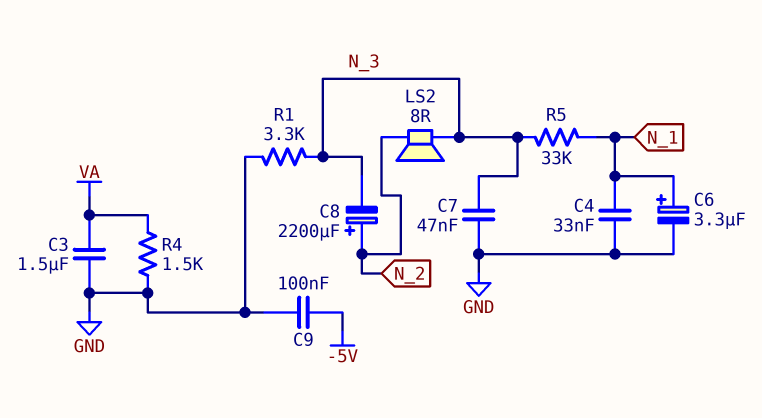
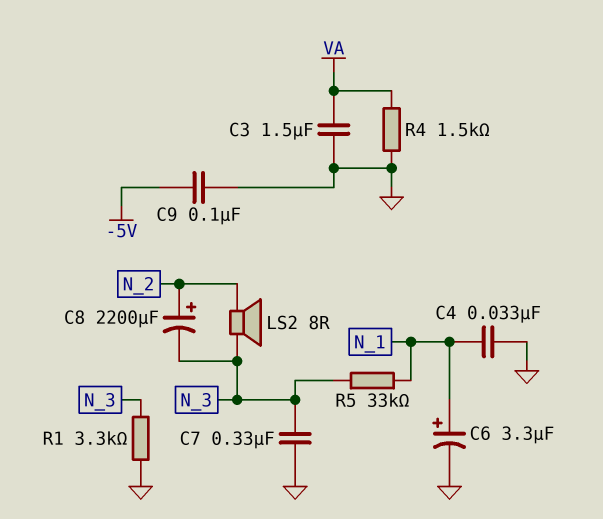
C7: 47nF (GND, N_3) -> 330nF (GND, N_3)

